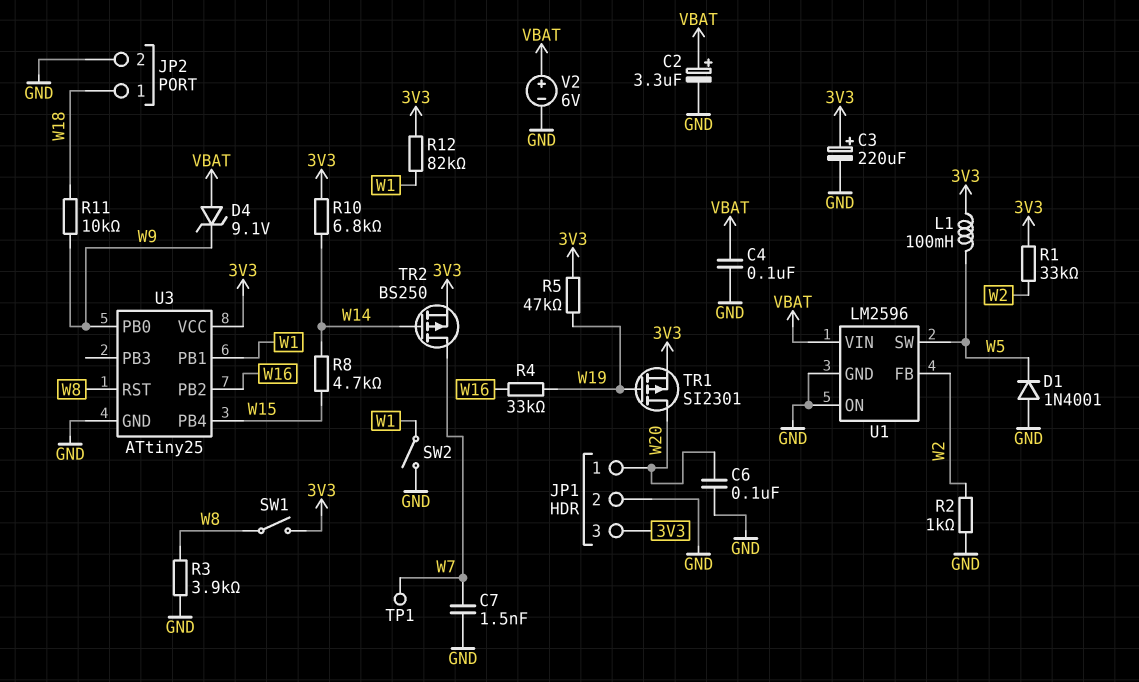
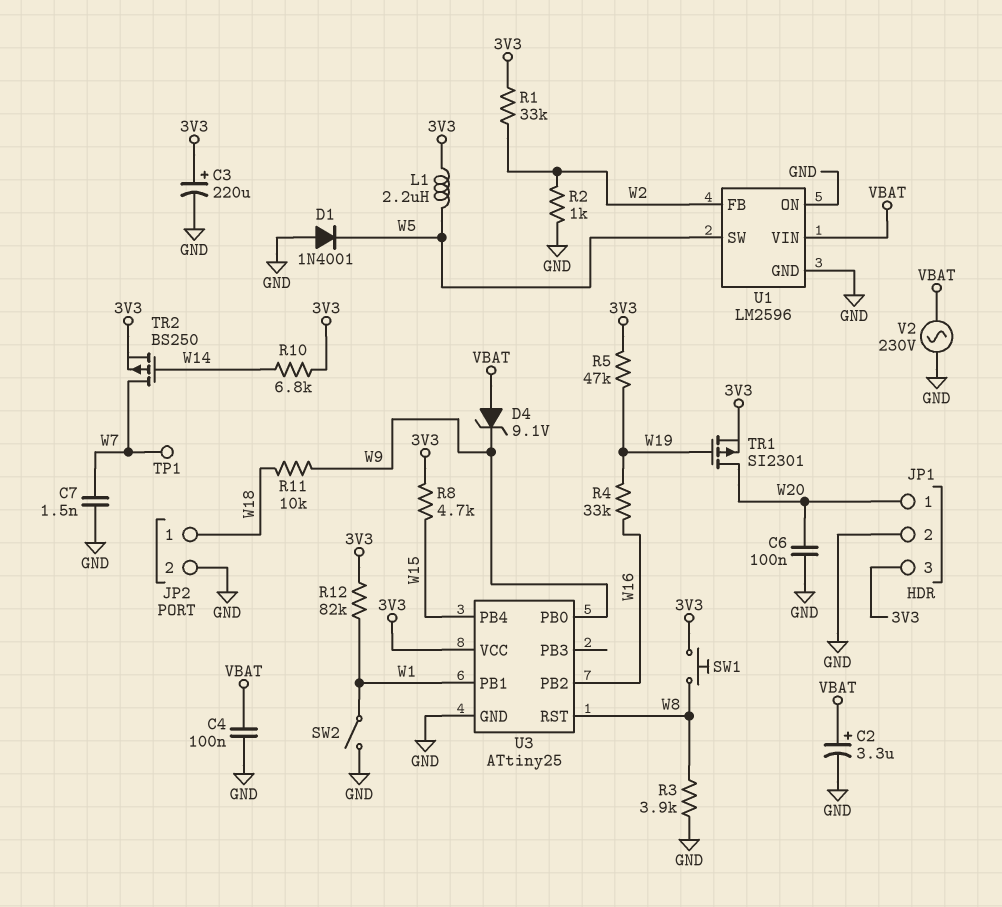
L1: 100mH (3V3, W5) -> 2.2uH (3V3, W5)
R8: 4.7k (W14, W15) -> 4.7k (3V3, W15)
SW1: switch (3V3, W8) -> button (3V3, W8)
V2: 6V (plus VBAT, minus GND) -> AC 230V (GND, VBAT)

